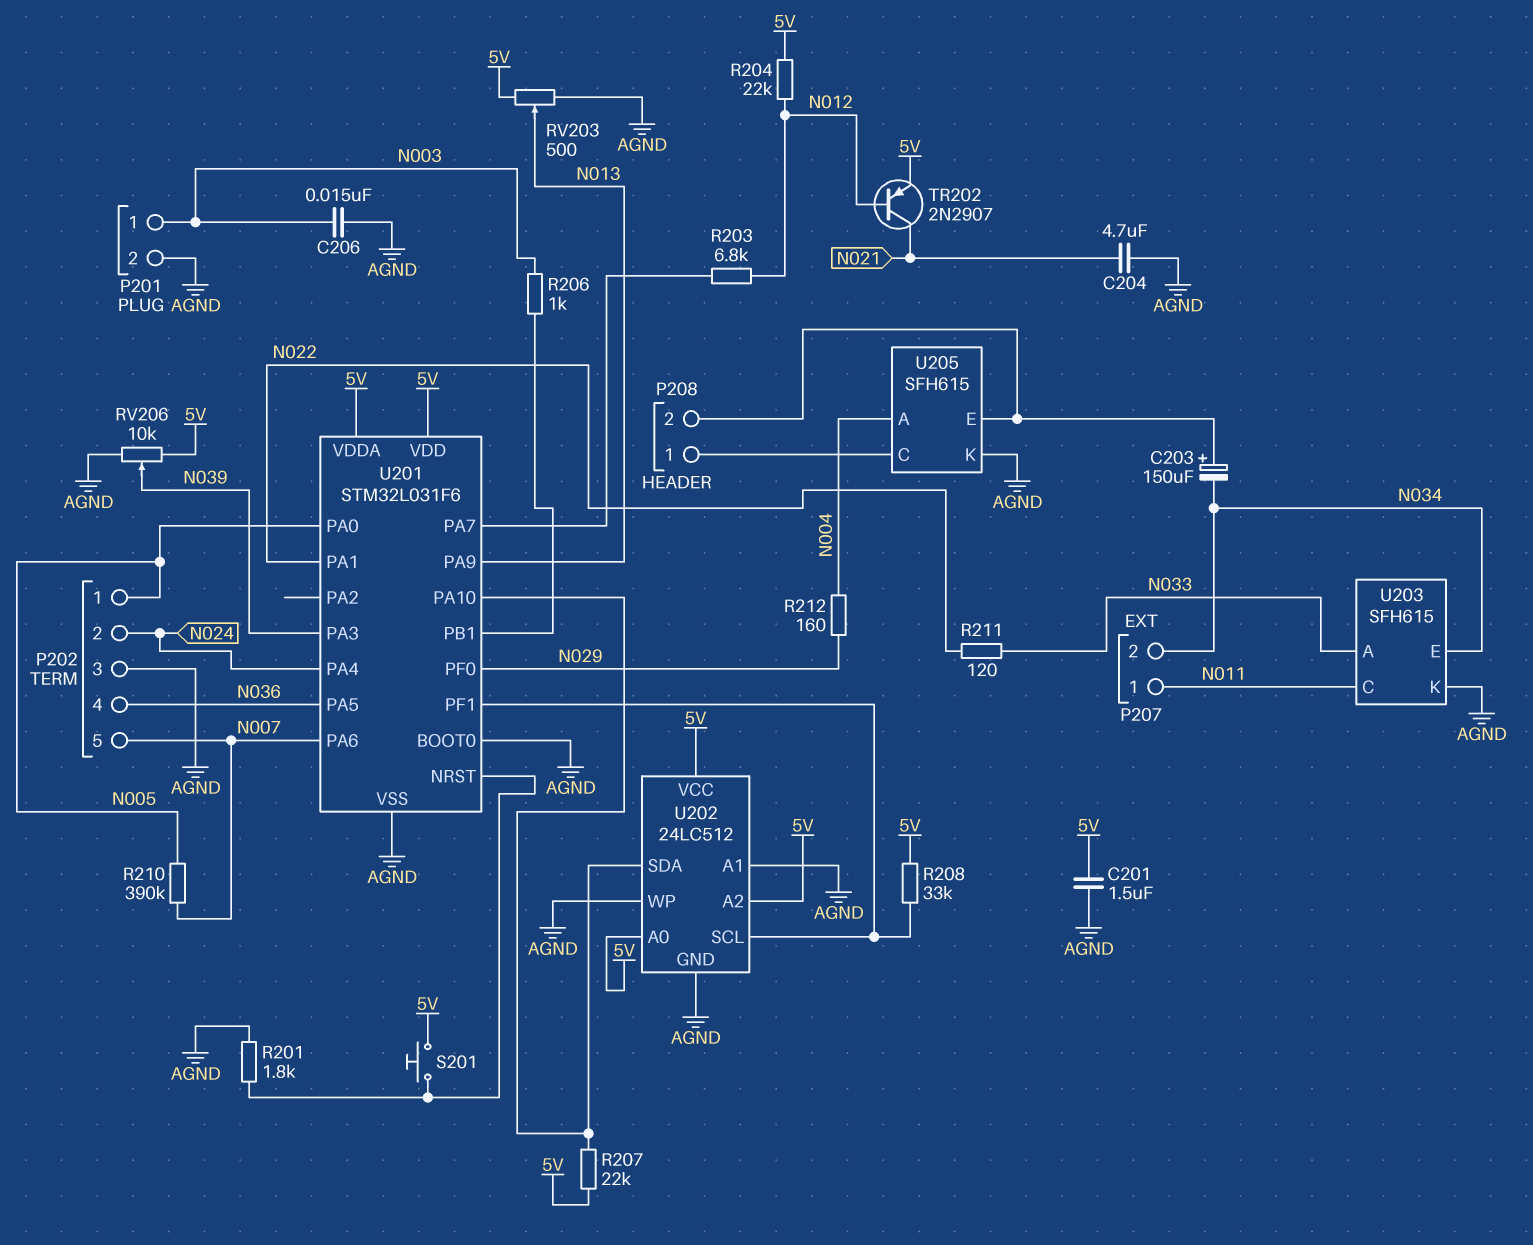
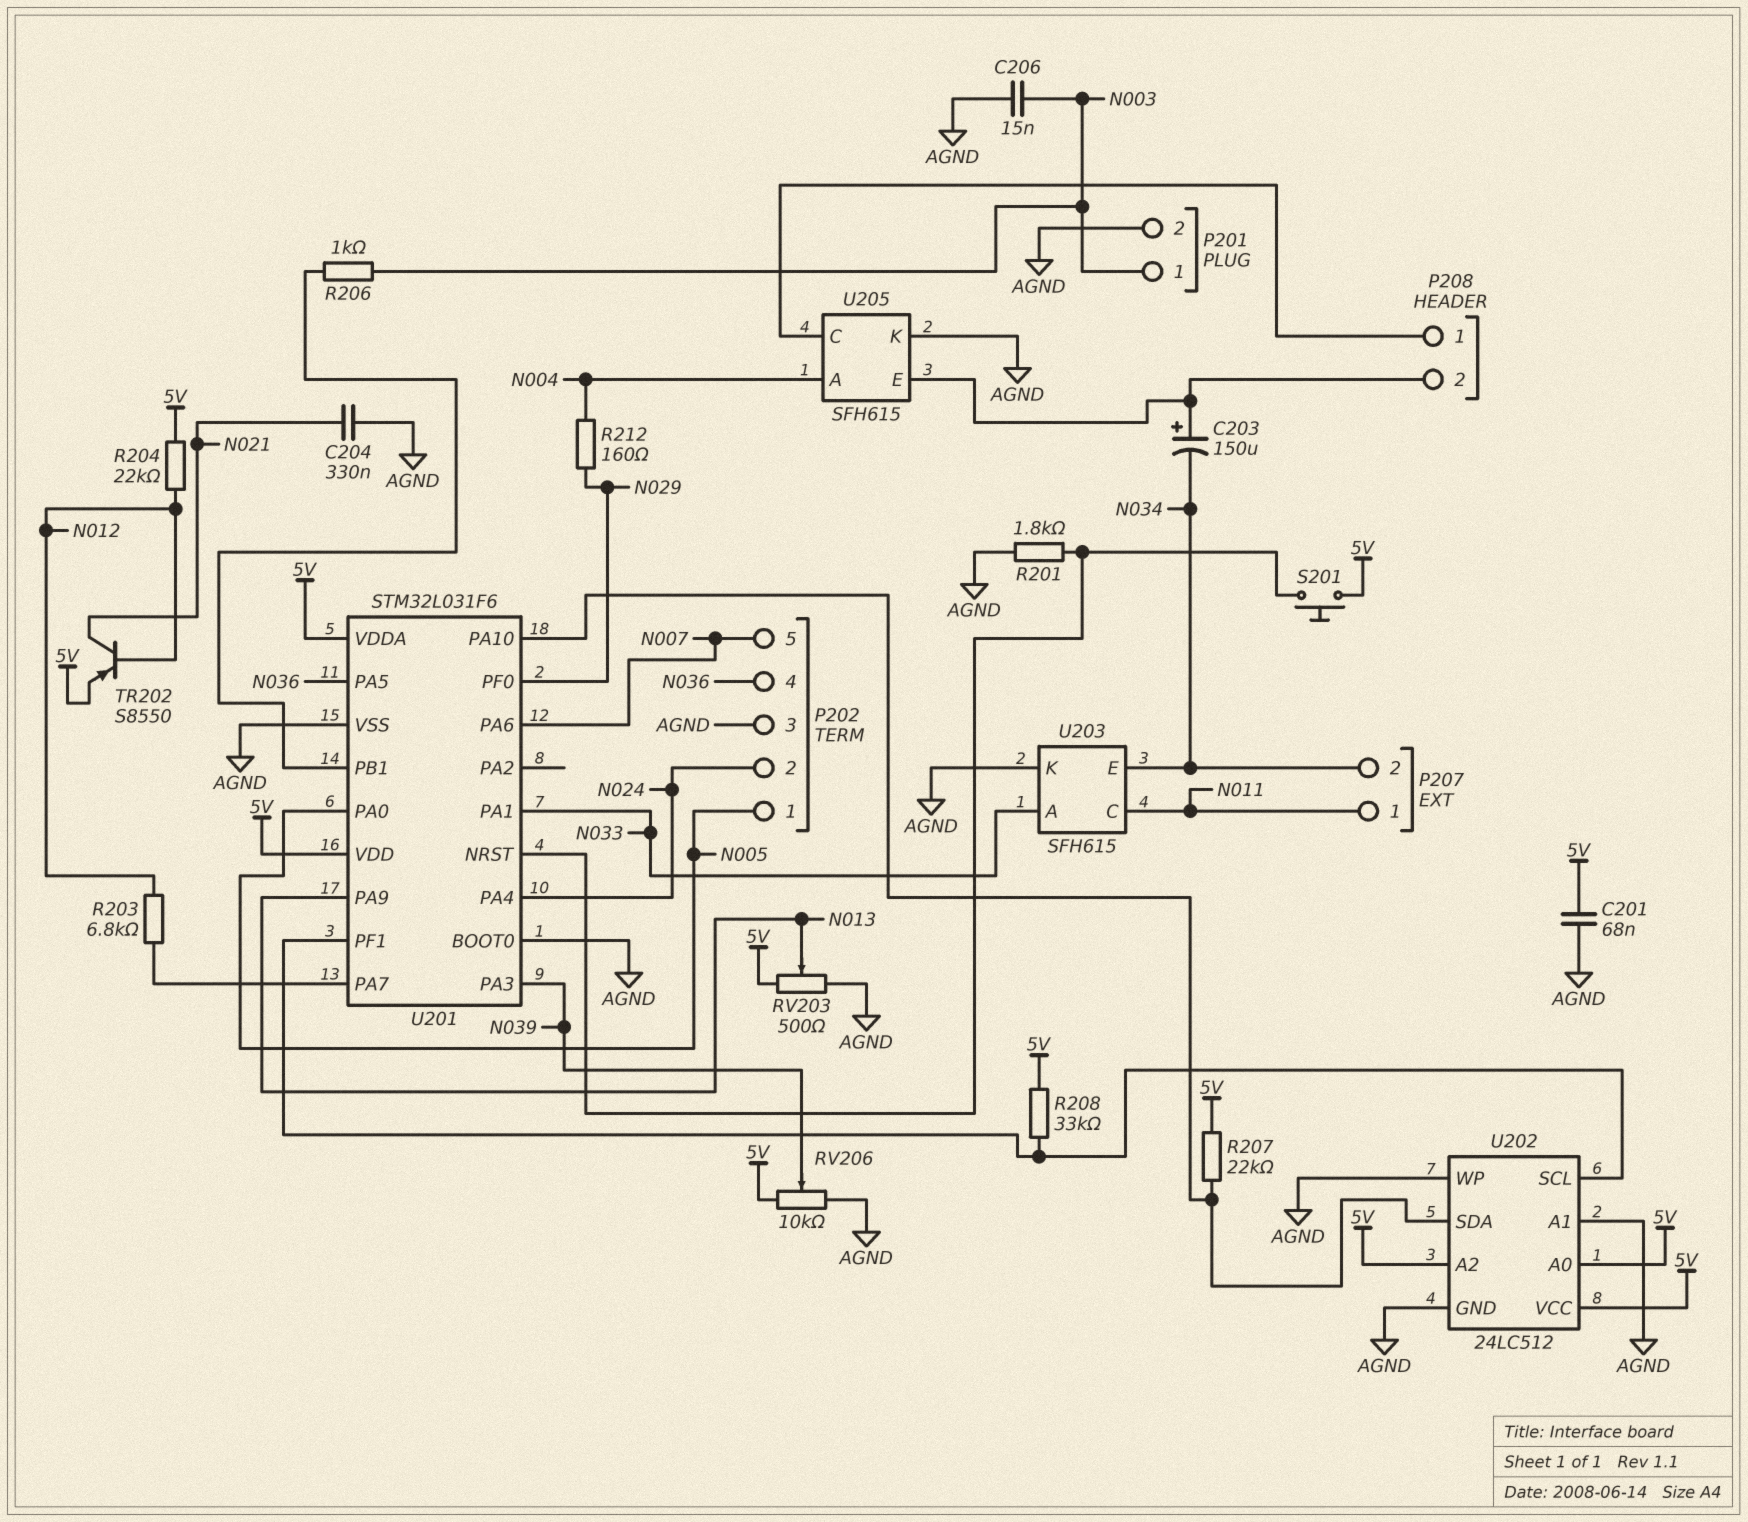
C201: 1.5uF (5V, AGND) -> 68nF (5V, AGND)
C204: 4.7uF (AGND, N021) -> 330nF (AGND, N021)
R210: 390k (N005, N007) -> none
R211: 120 (N022, N033) -> none
TR202: PNP 2N2907 (B N012, C N021, E 5V) -> PNP S8550 (B N012, C N021, E 5V)
U201 pin PA1: N022 -> N033

